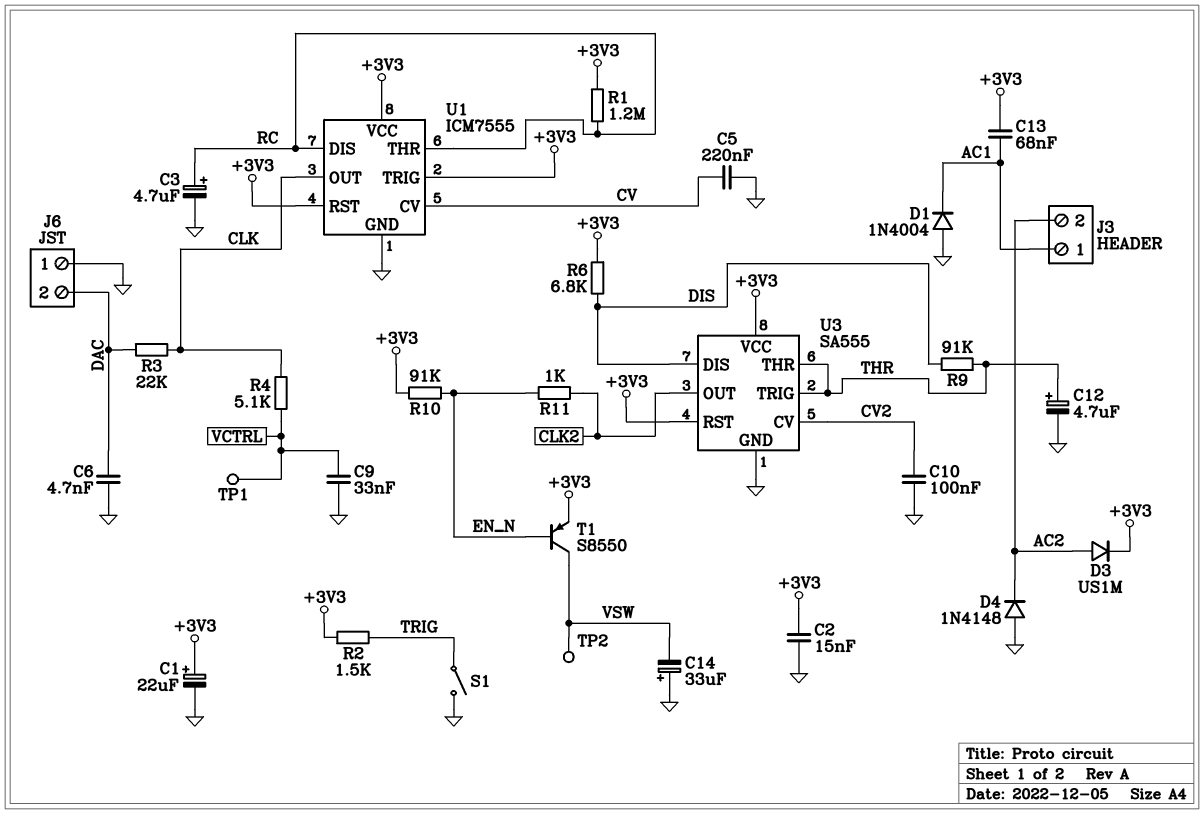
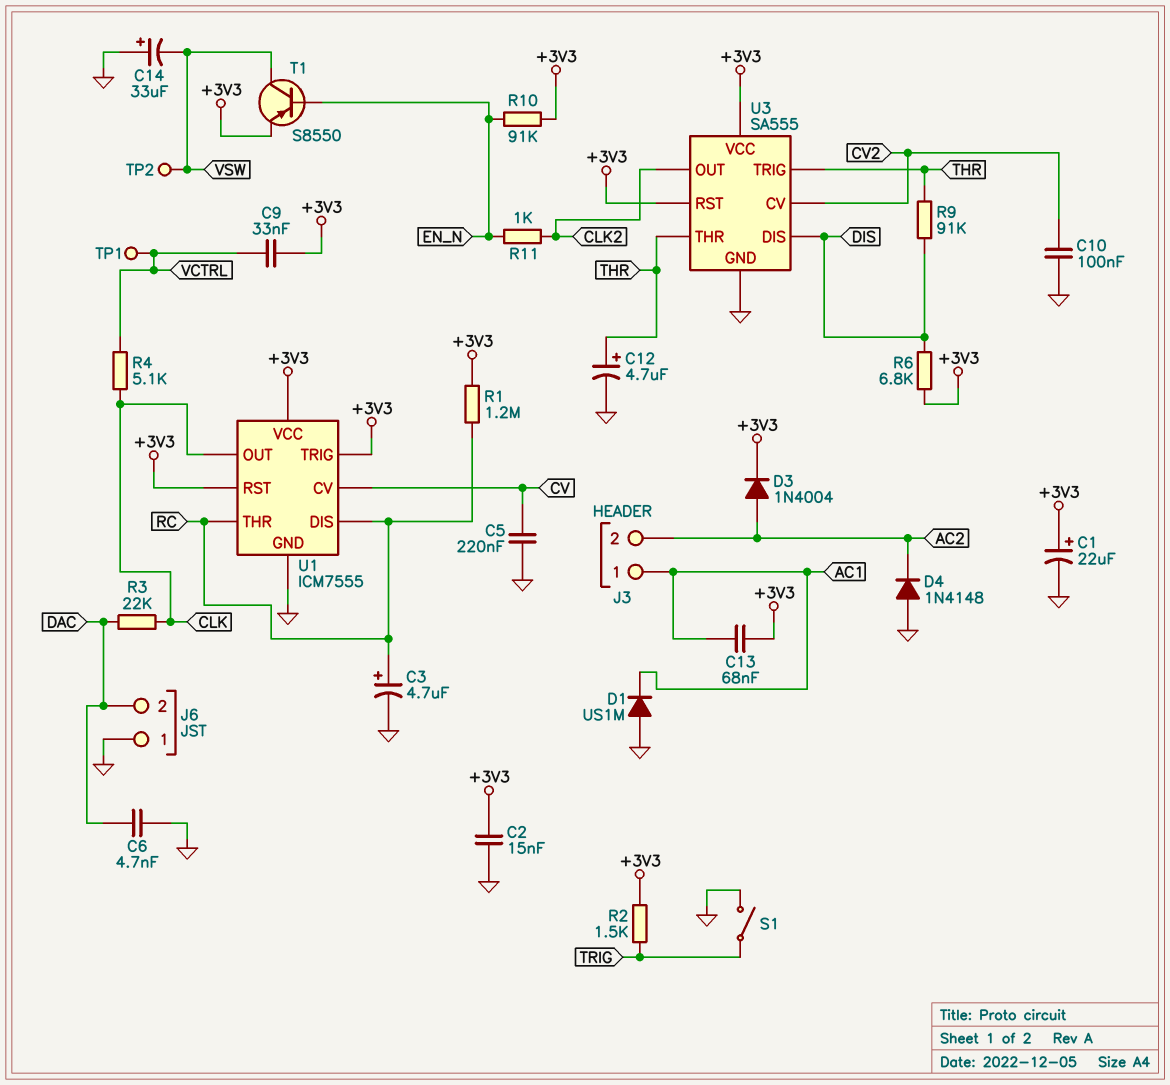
C9: 33nF (GND, VCTRL) -> 33nF (+3V3, VCTRL)
D1: diode 1N4004 (A GND, K AC1) -> diode US1M (A GND, K AC1)
D3: diode US1M (A AC2, K +3V3) -> diode 1N4004 (A AC2, K +3V3)

